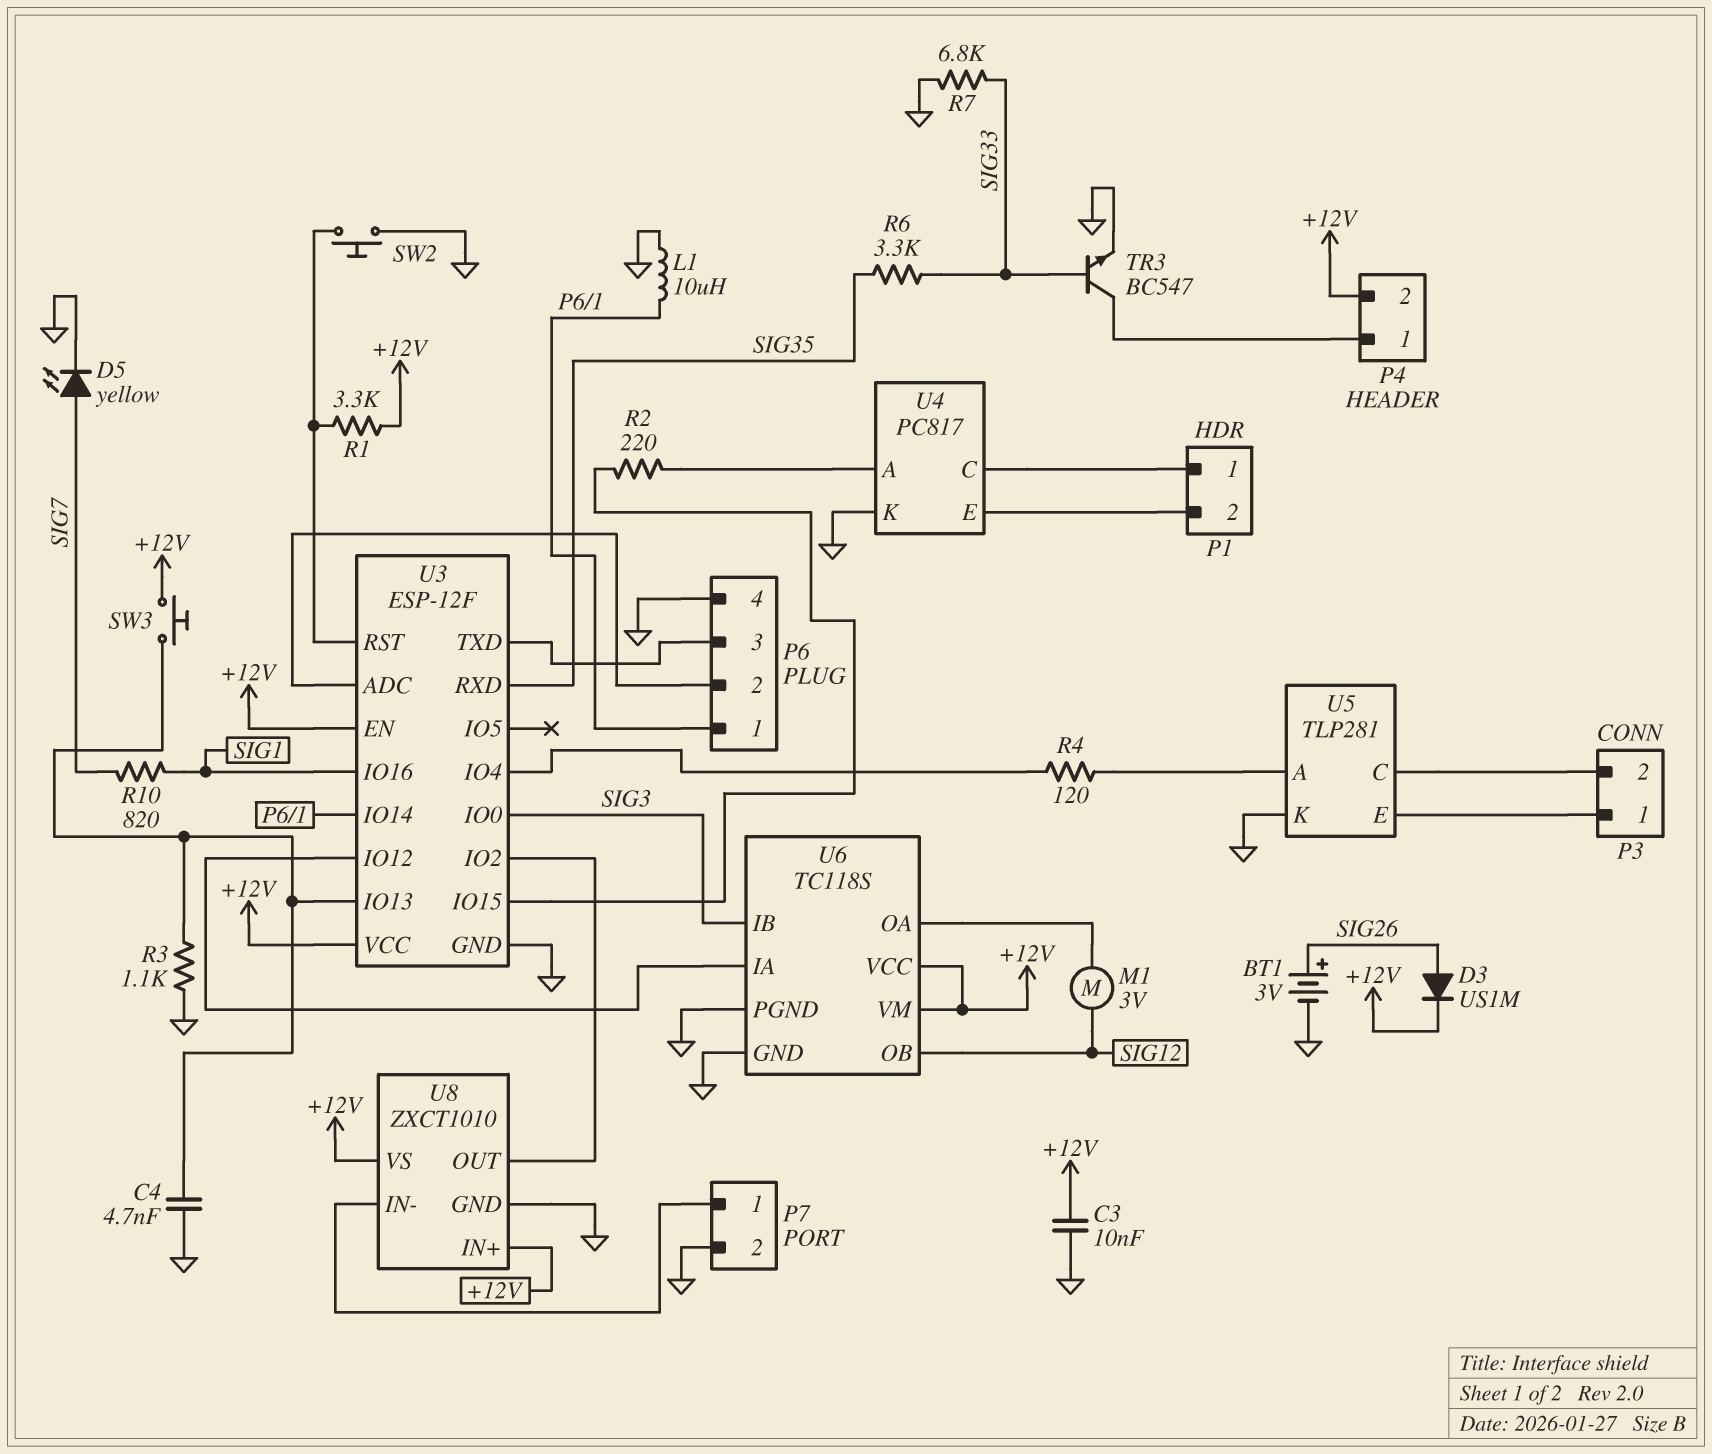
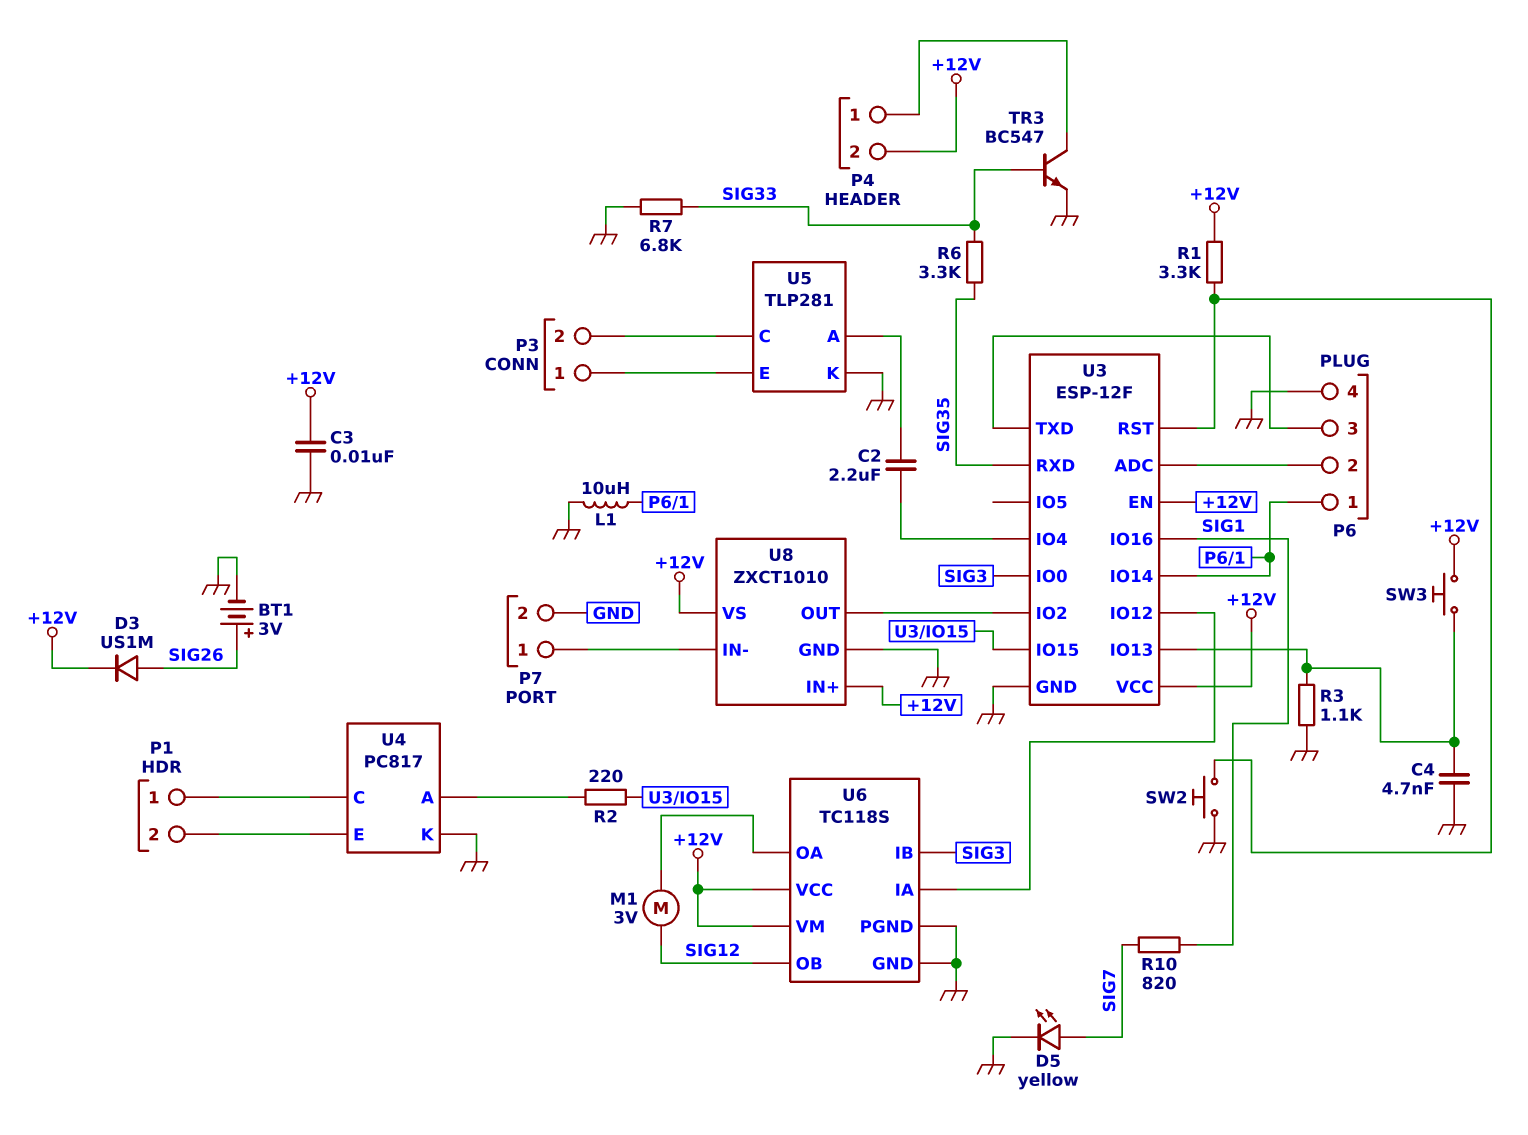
C2: none -> 2.2uF (U3/IO4, U5/A)
R4: 120 (U3/IO4, U5/A) -> none

